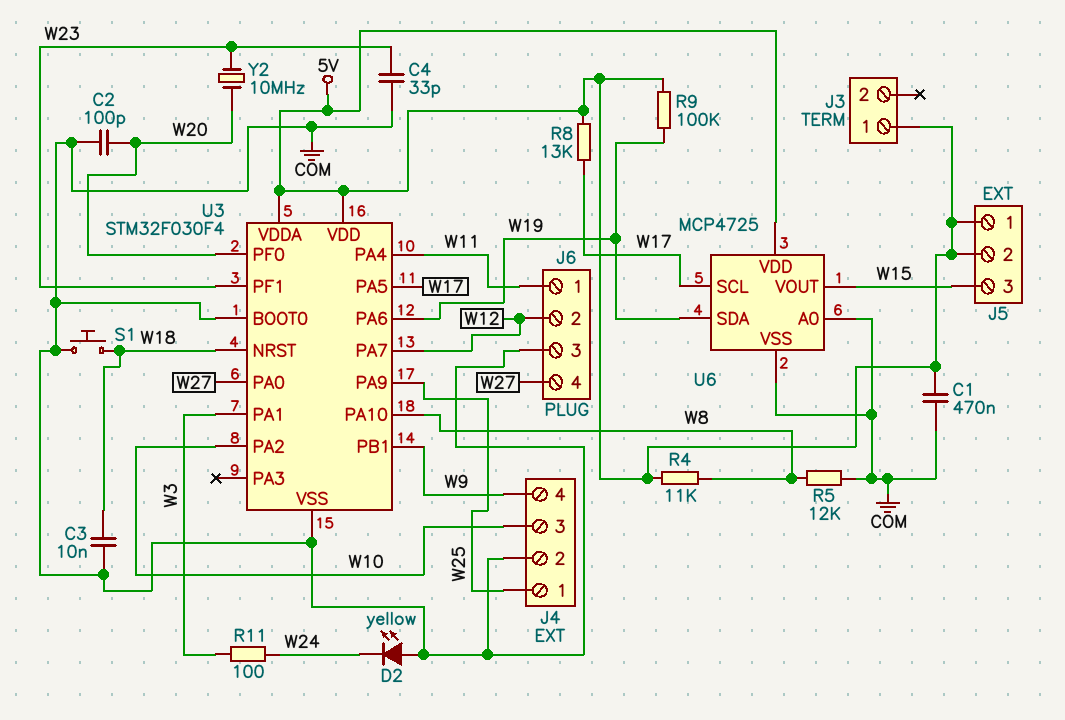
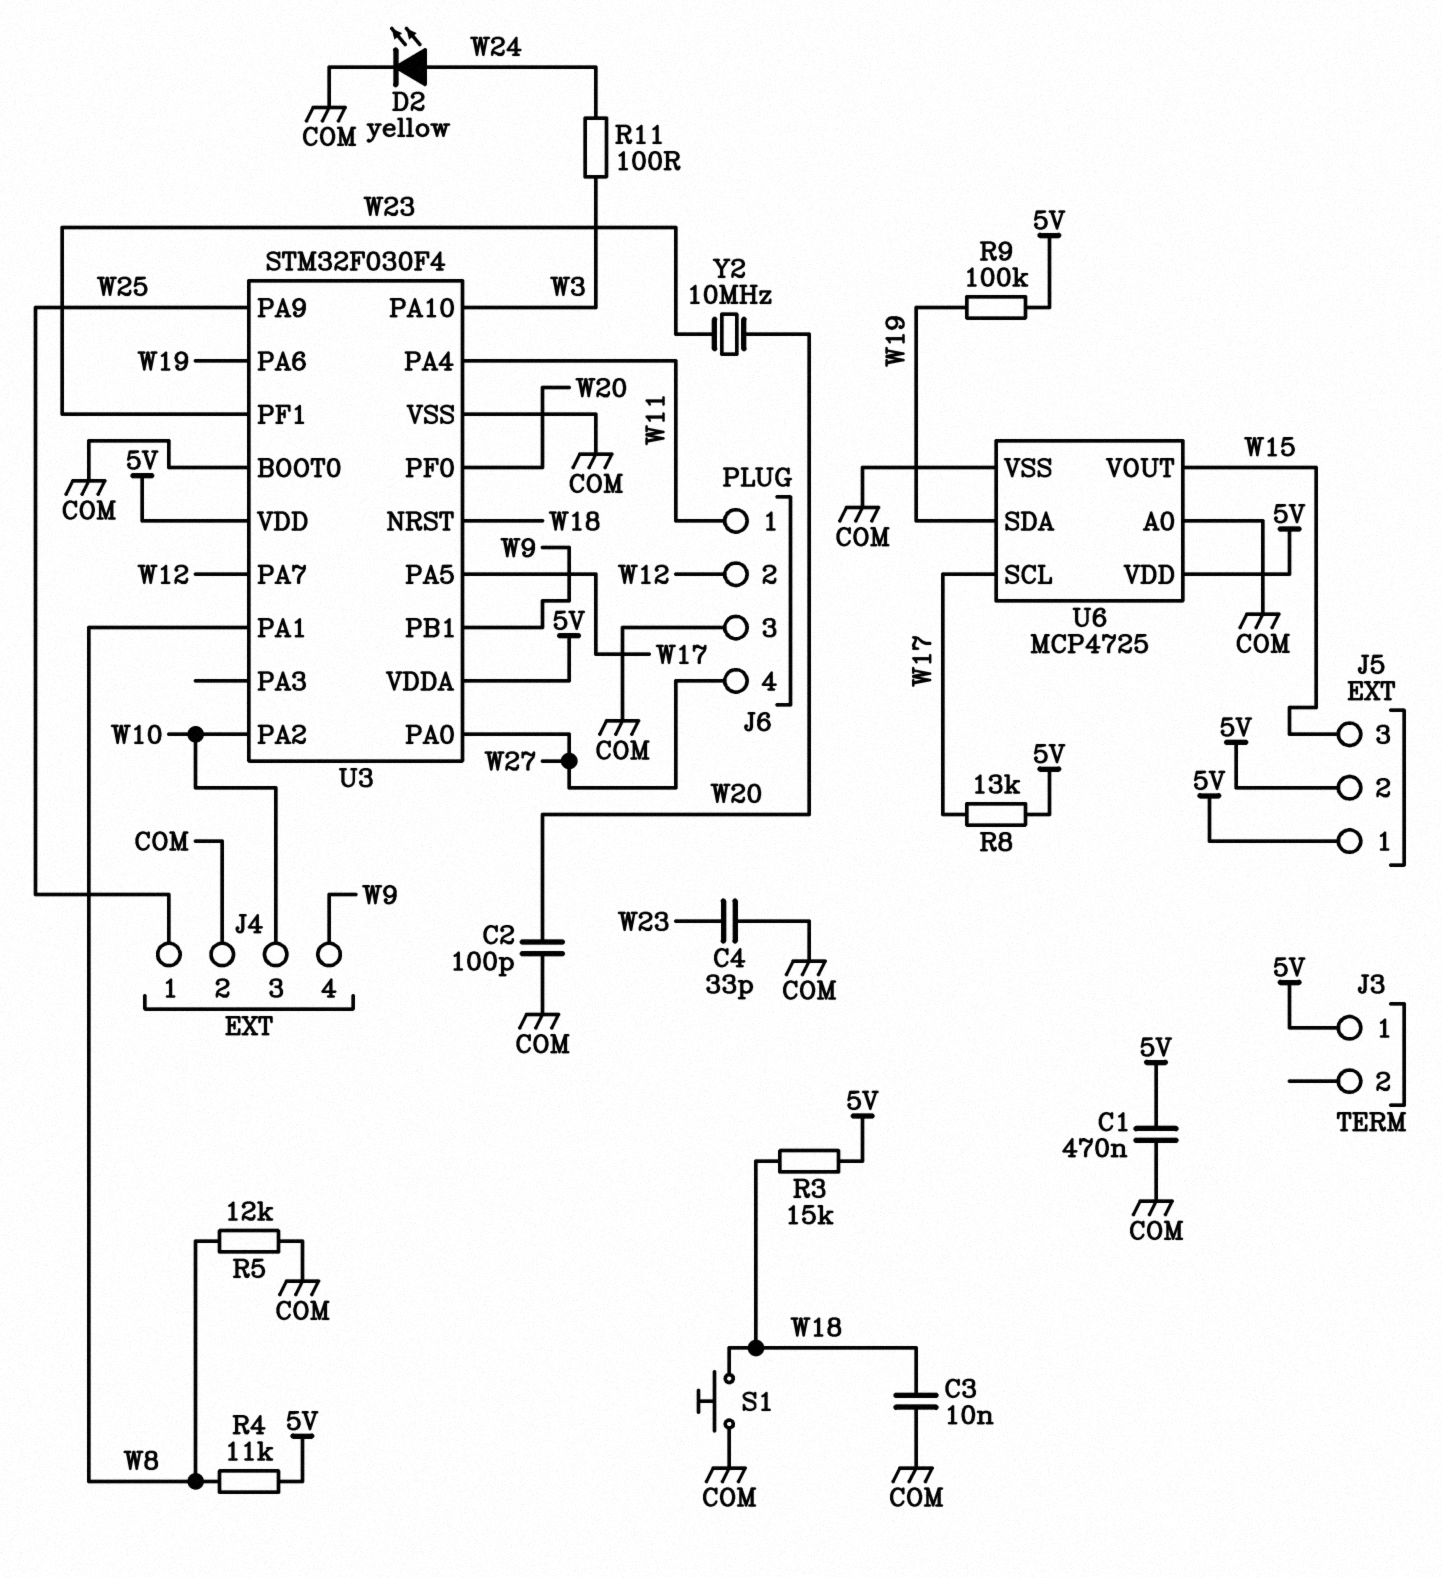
D2: LED yellow (A COM, K W24) -> LED yellow (A W24, K COM)
R3: none -> 15k (5V, W18)
U3 pin PA1: W3 -> W8
U3 pin PA10: W8 -> W3

